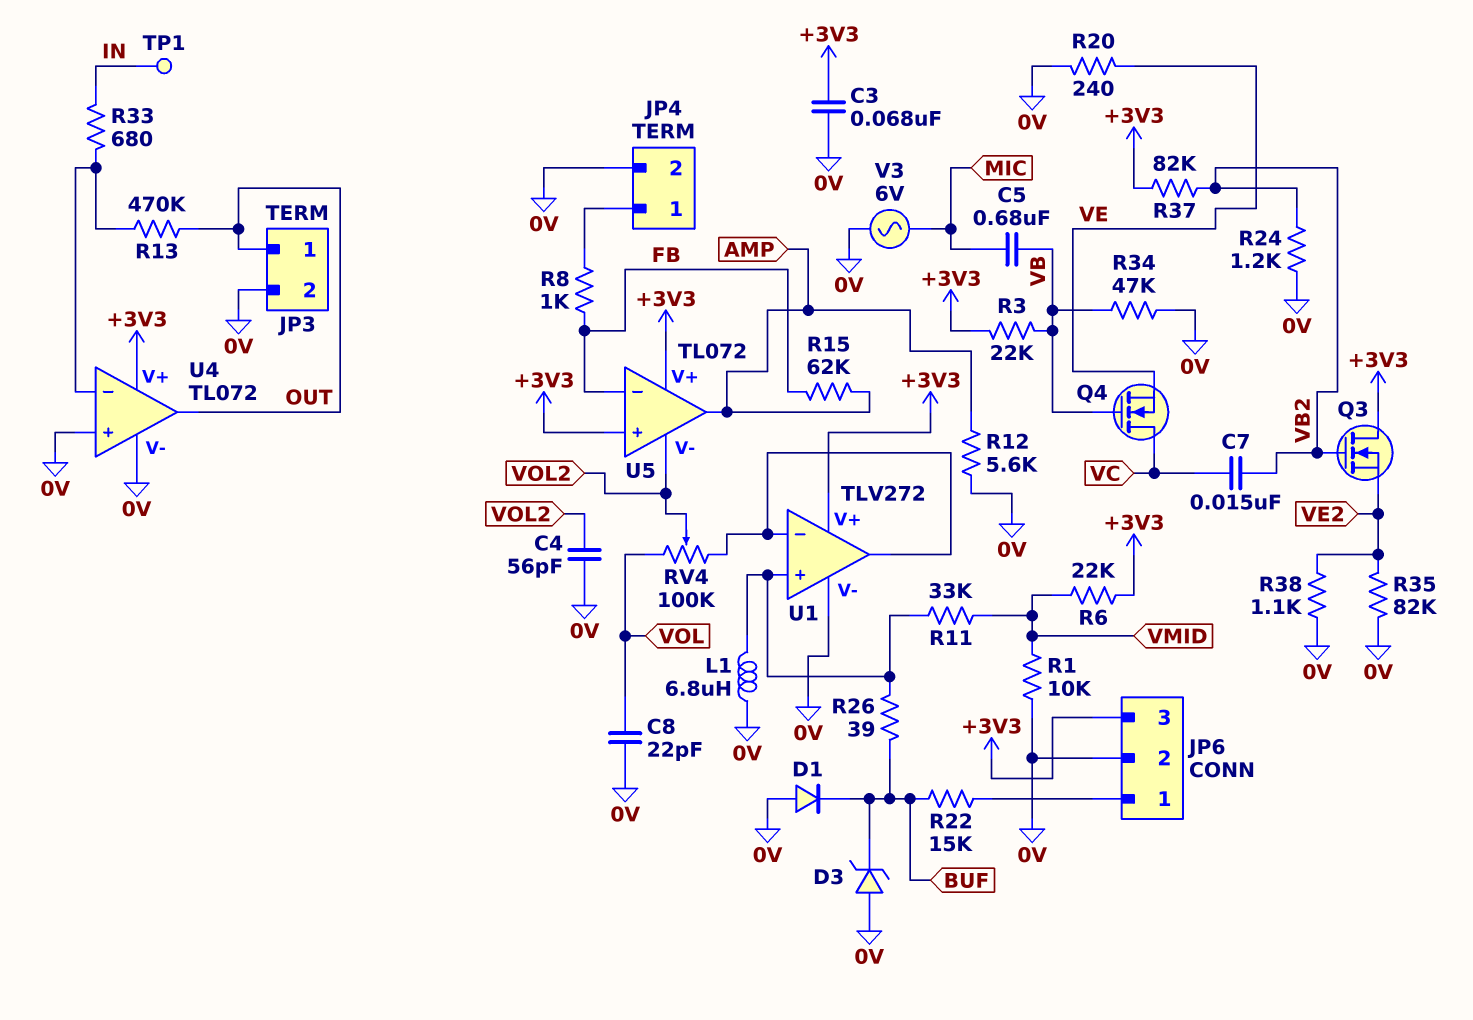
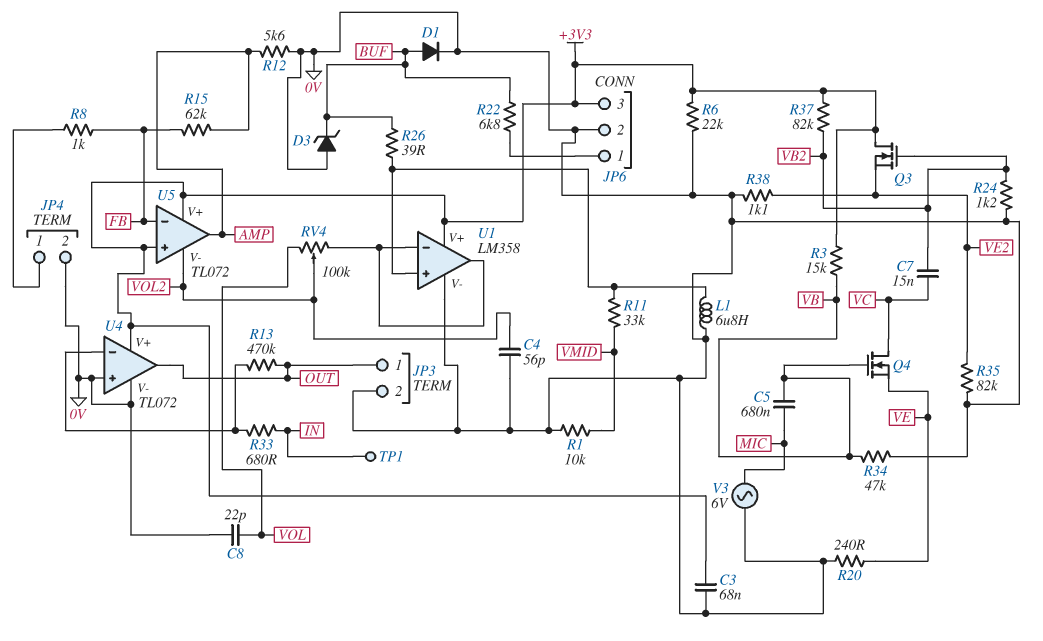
D1: diode (A 0V, K BUF) -> diode (A BUF, K 0V)
R3: 22k (+3V3, VB) -> 15k (+3V3, VB)
R6: 22k (+3V3, VMID) -> 22k (+3V3, 0V)
R22: 15k (BUF, JP6/1) -> 6.8k (BUF, JP6/1)
U1: TLV272 -> LM358

